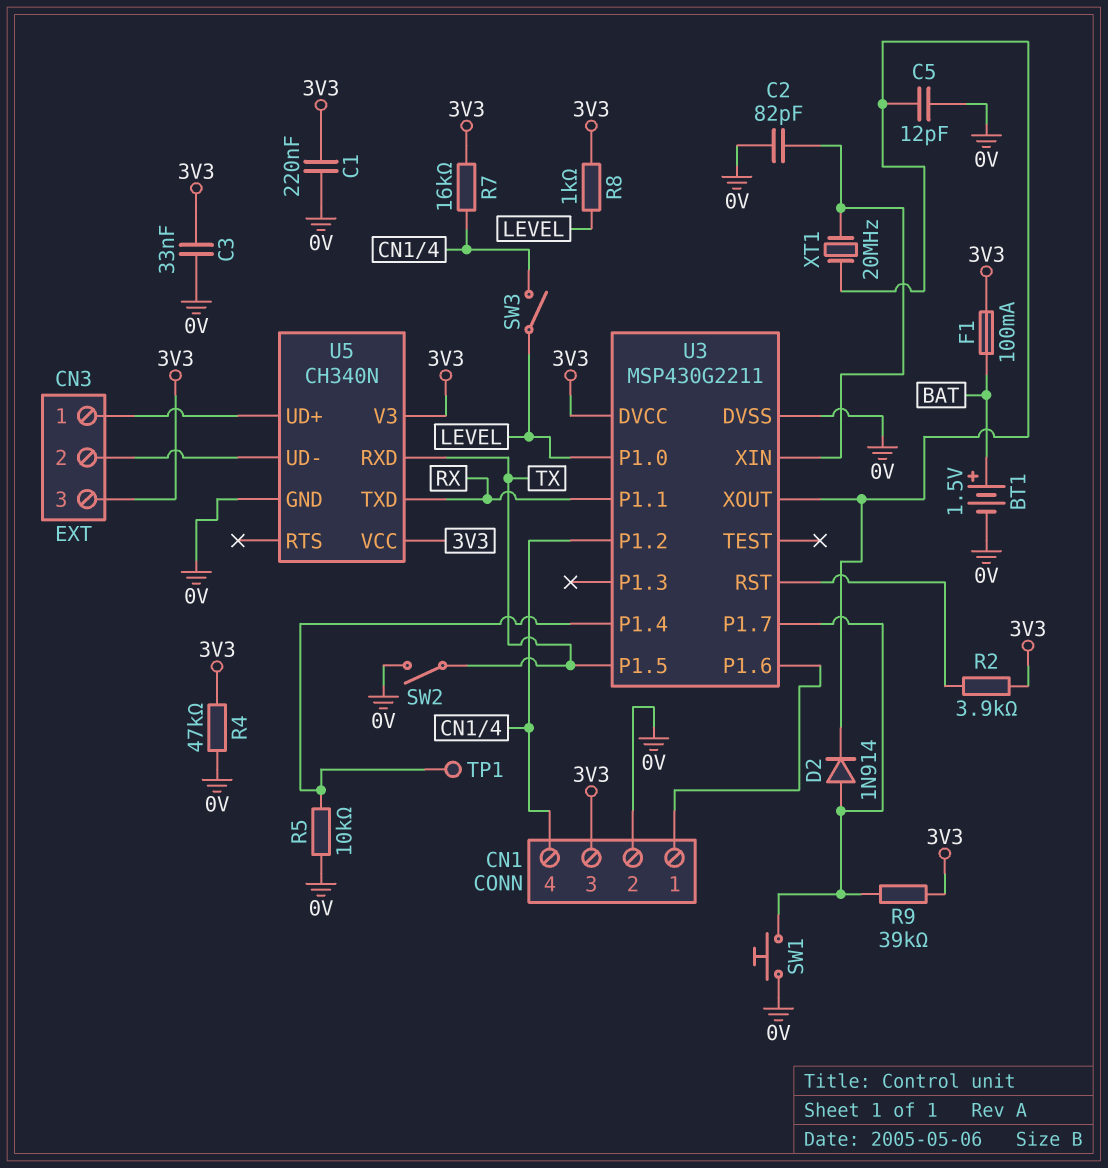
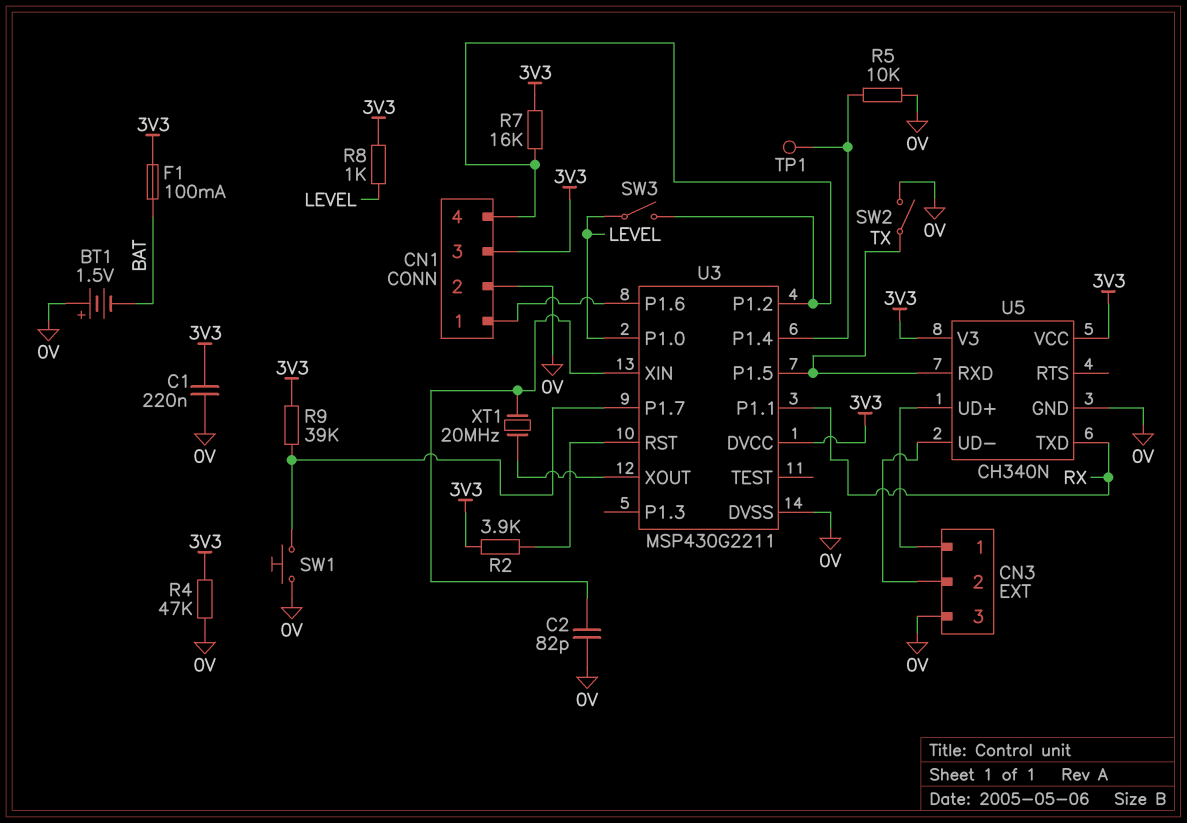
BT1: 1.5V (plus BAT, minus 0V) -> 1.5V (plus 0V, minus BAT)
C3: 33nF (0V, 3V3) -> none
C5: 12pF (0V, U3/XOUT) -> none
CN3 pin 3: 3V3 -> 0V
D2: diode 1N914 (A U3/P1.7, K U3/XOUT) -> none

